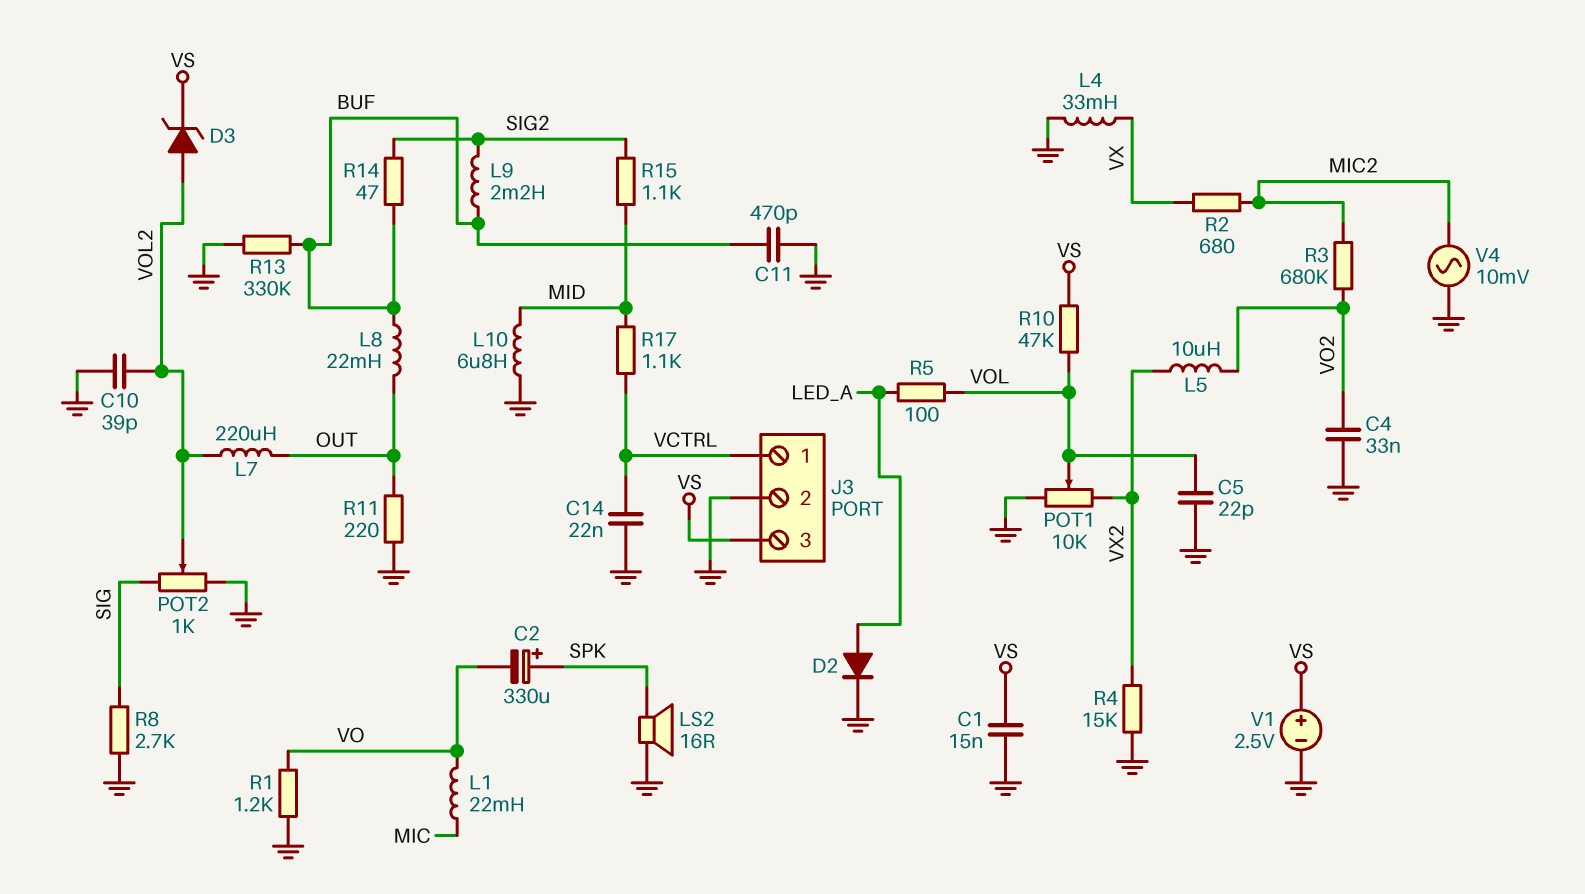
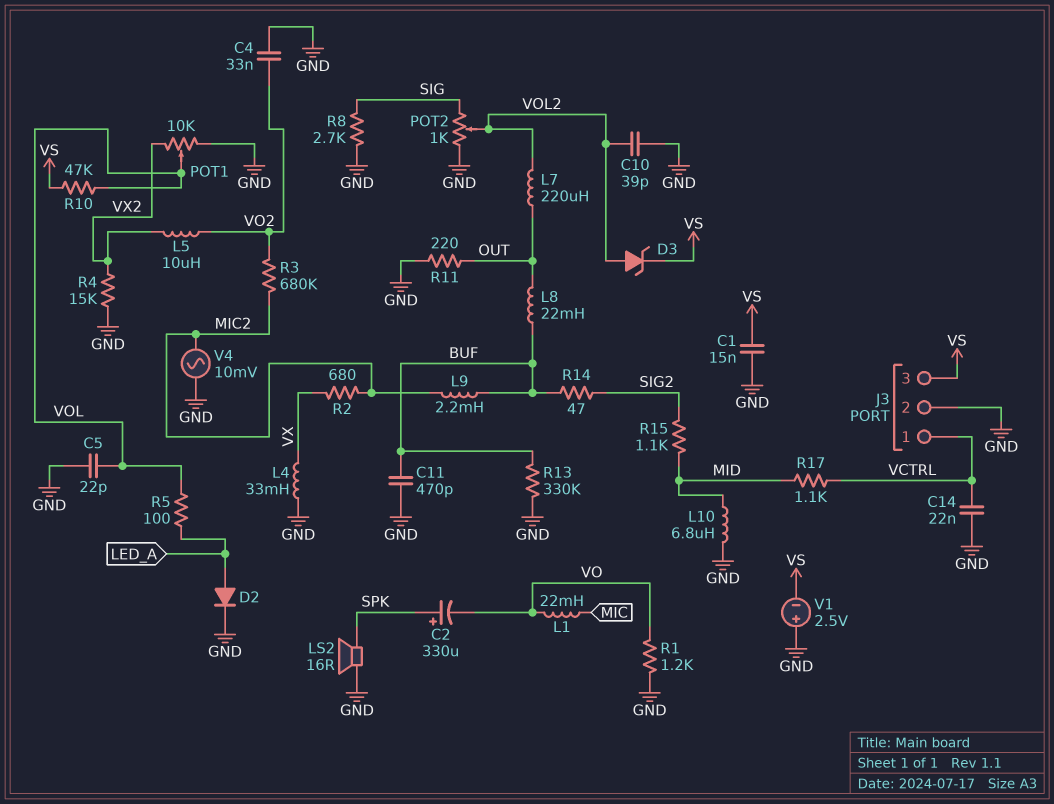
L9: 2.2mH (BUF, SIG2) -> 2.2mH (BUF, MIC2)
V1: 2.5V (plus VS, minus GND) -> 2.5V (plus GND, minus VS)

